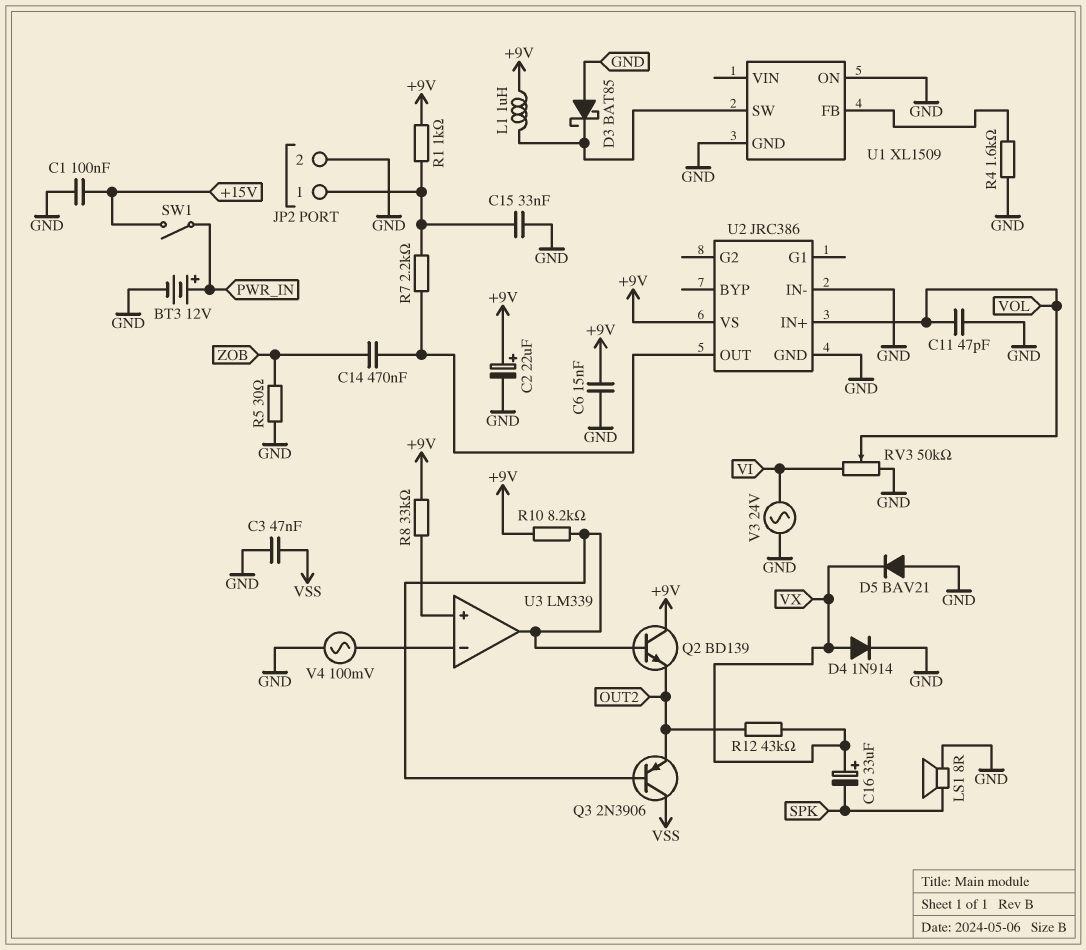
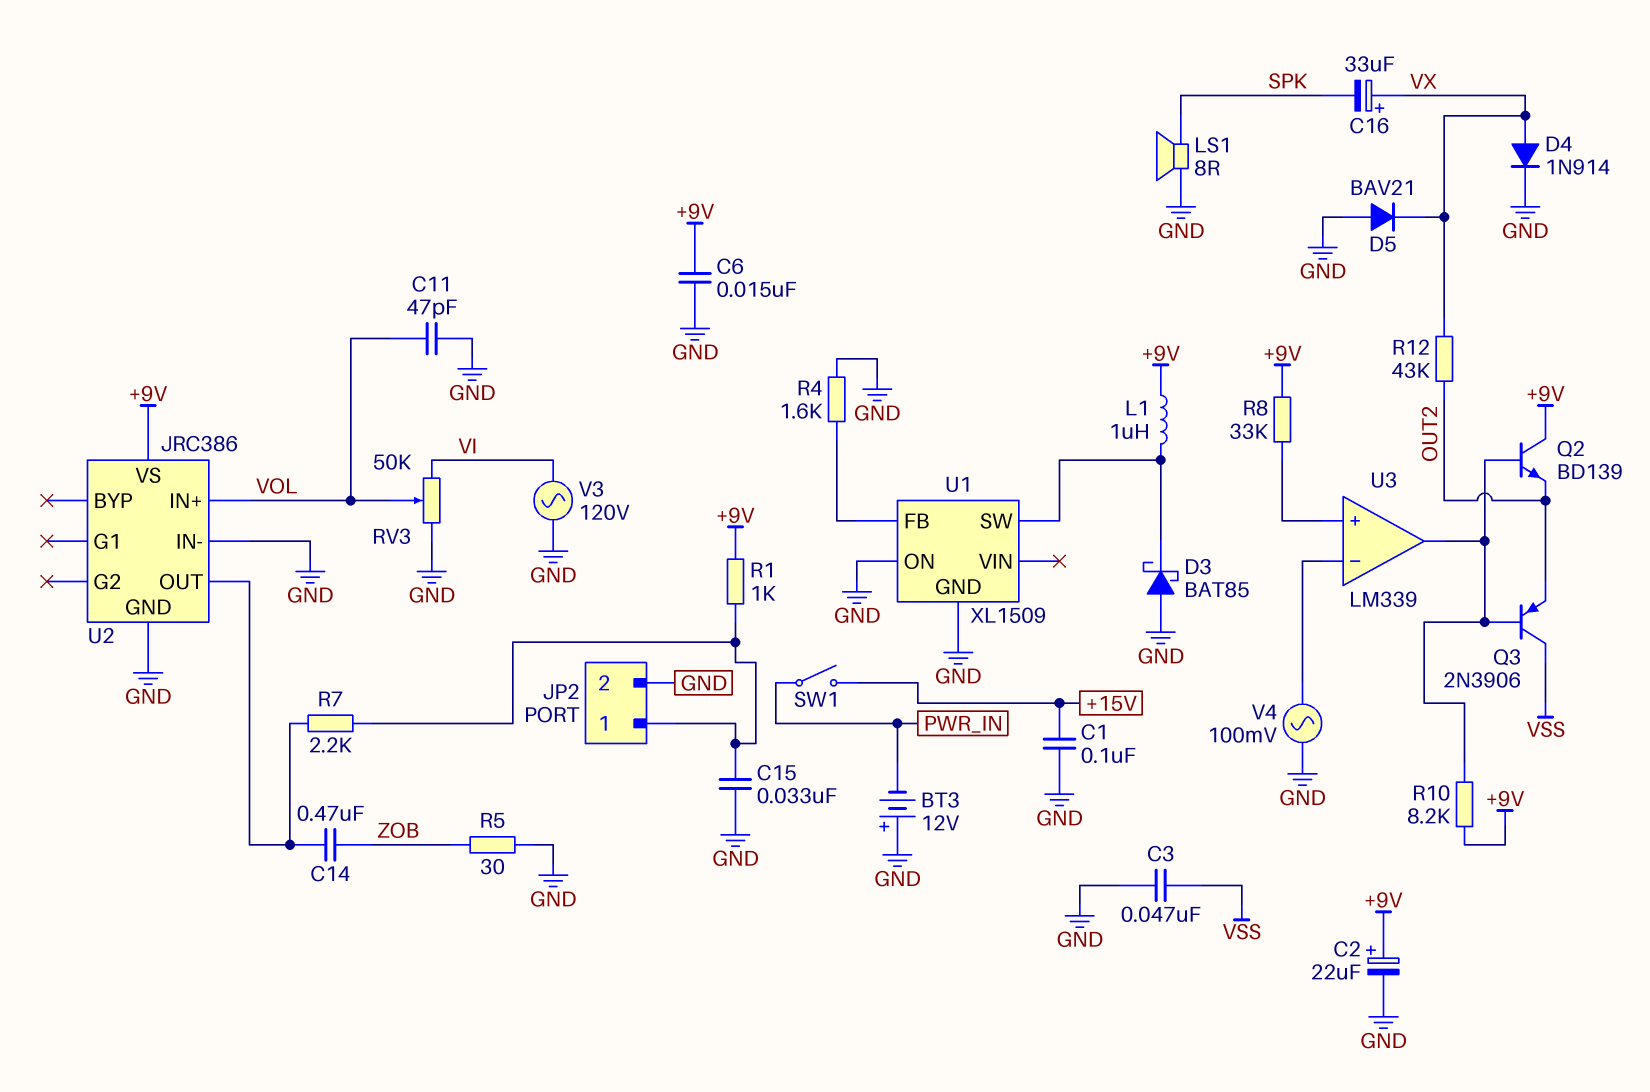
BT3: 12V (plus PWR_IN, minus GND) -> 12V (plus GND, minus PWR_IN)
V3: AC 24V (GND, VI) -> AC 120V (GND, VI)

